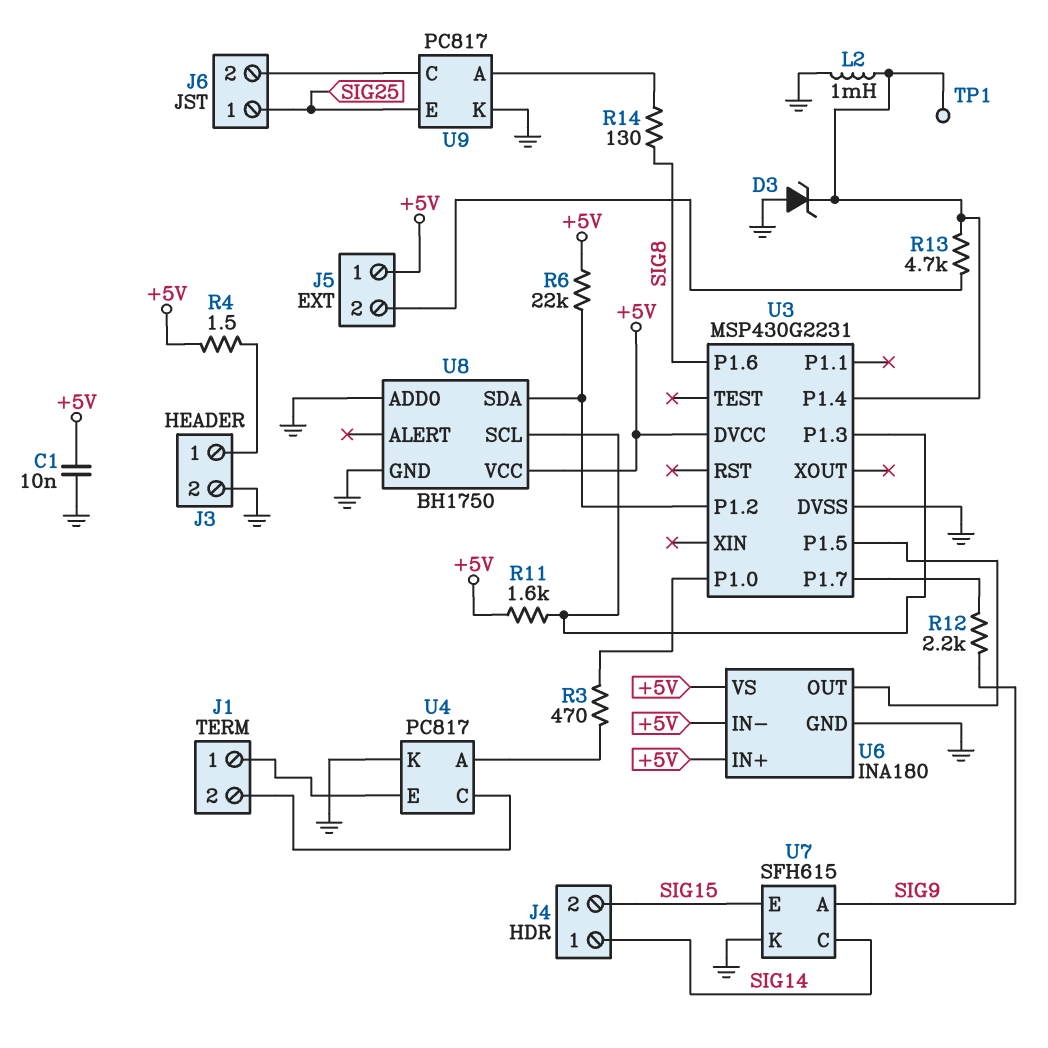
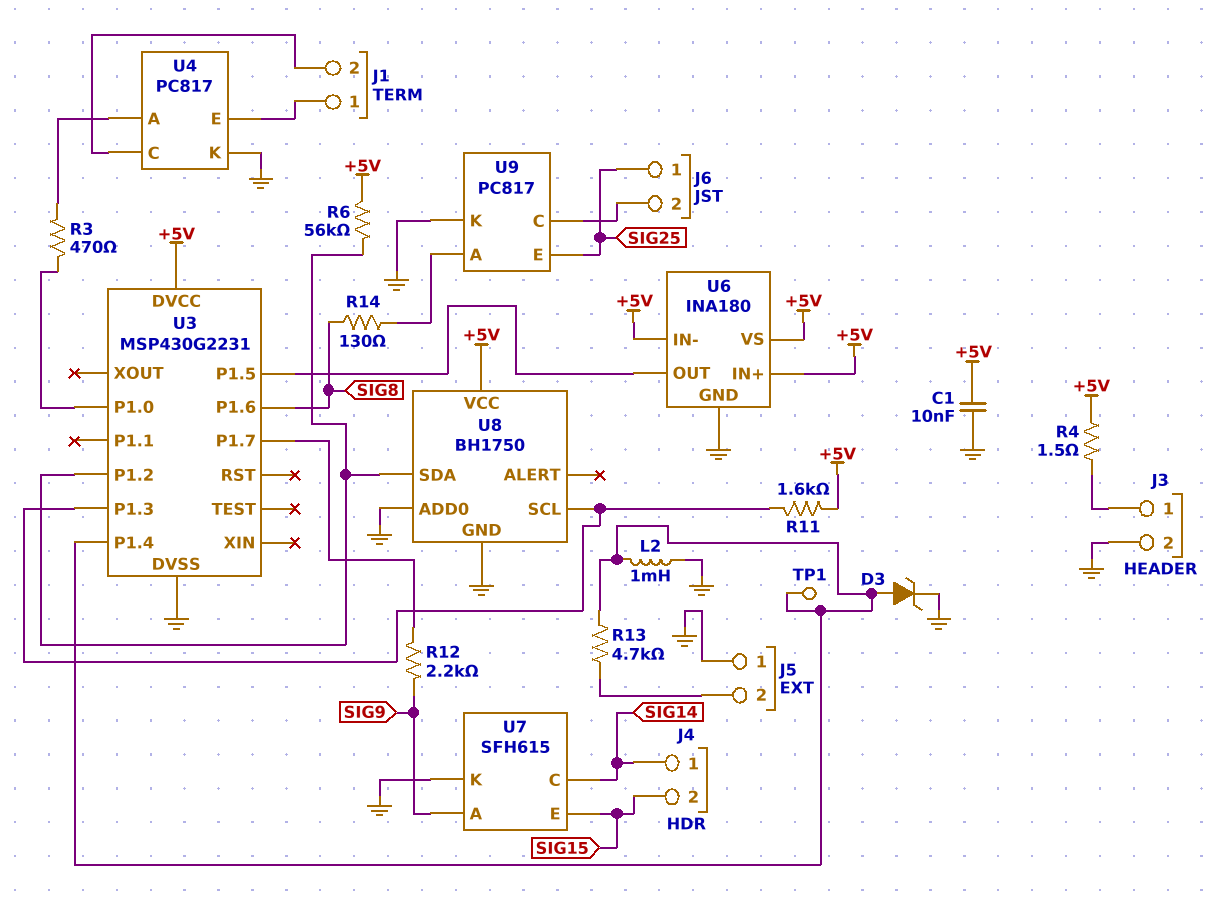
D3: zener (A GND, K U3/P1.4) -> zener (A U3/P1.4, K GND)
J5 pin 1: +5V -> GND
R6: 22k (+5V, U3/P1.2) -> 56k (+5V, U3/P1.2)

